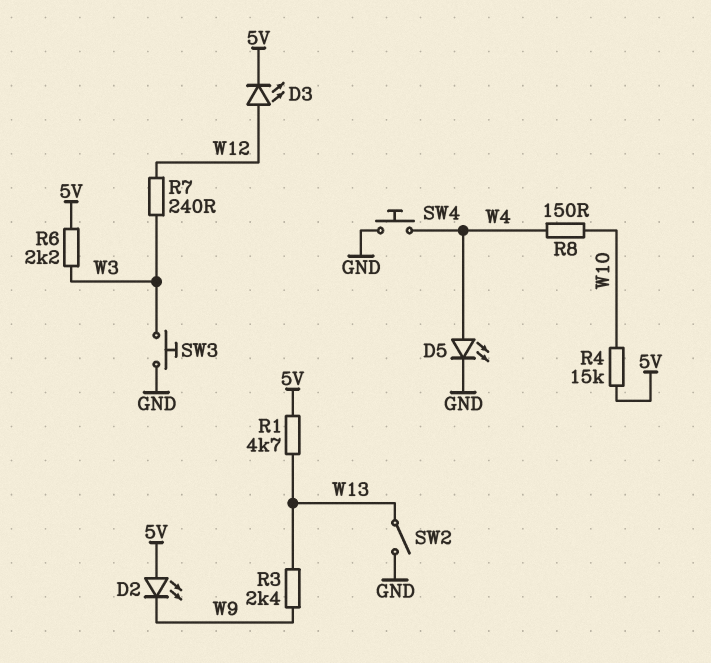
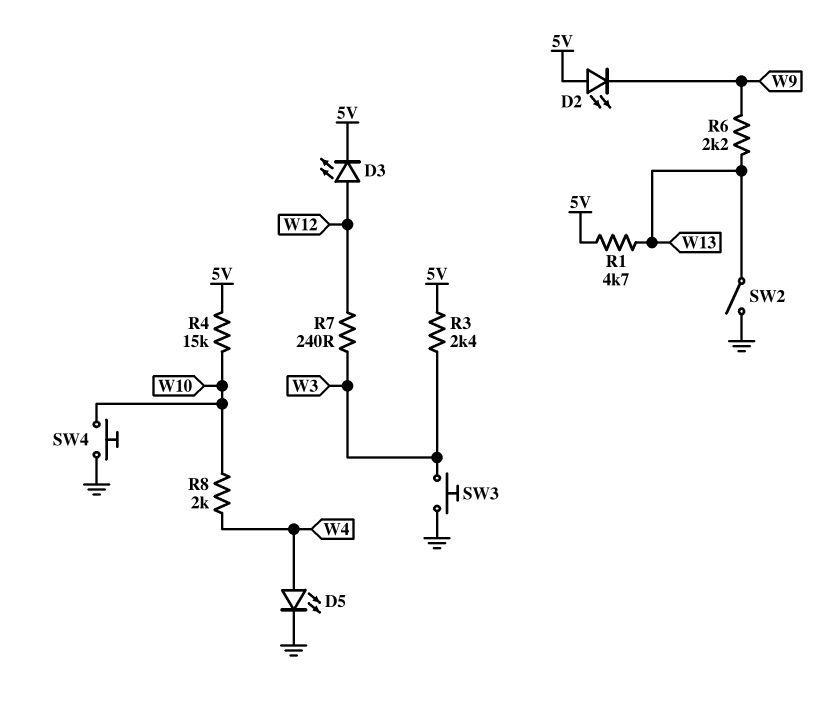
R3: 2.4k (W9, W13) -> 2.4k (5V, W3)
R6: 2.2k (5V, W3) -> 2.2k (W9, W13)
R8: 150 (W4, W10) -> 2k (W4, W10)
SW4: button (GND, W4) -> button (GND, W10)

